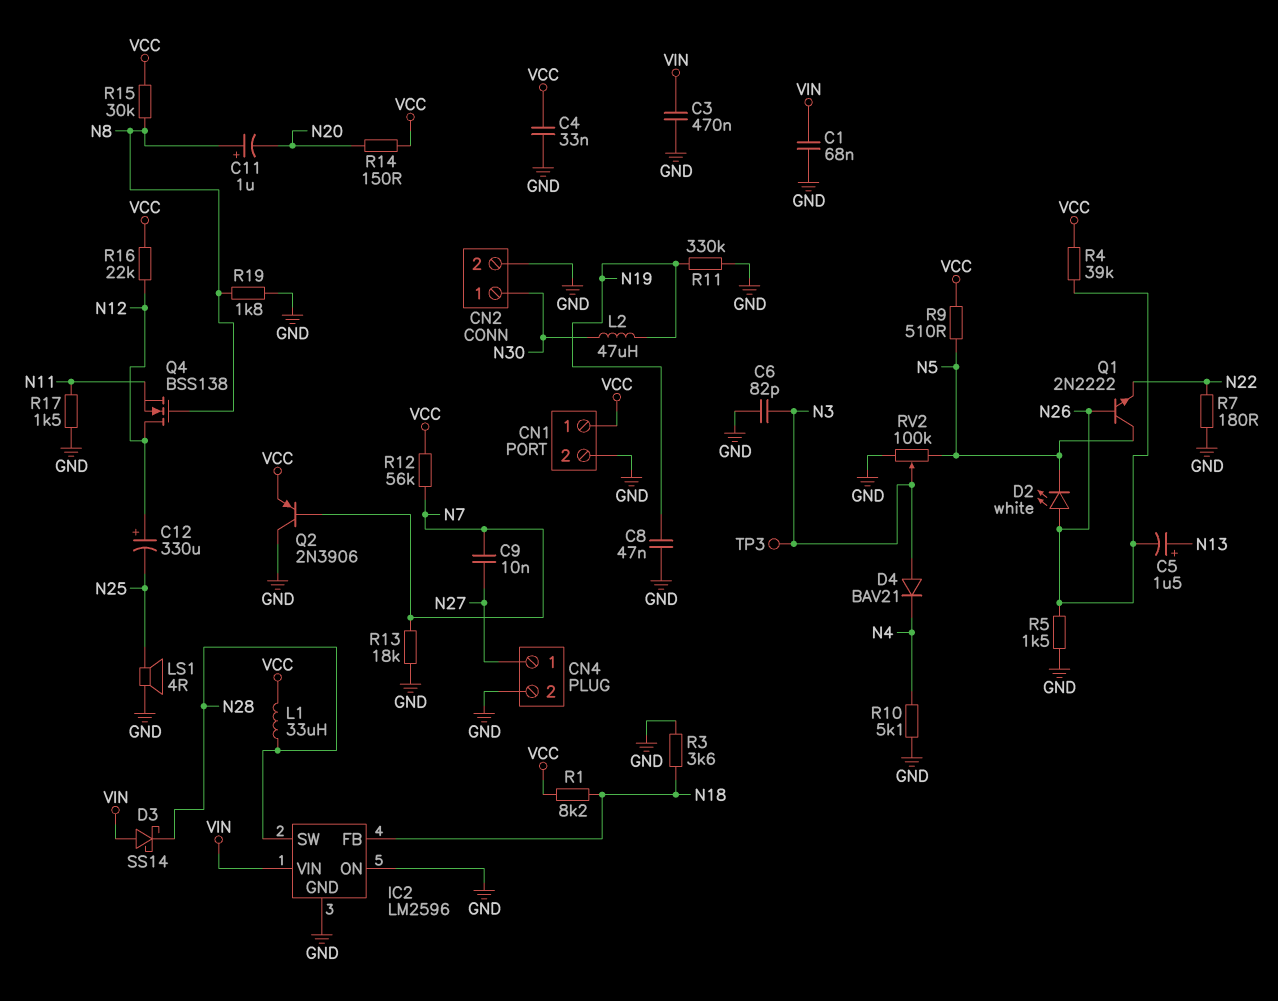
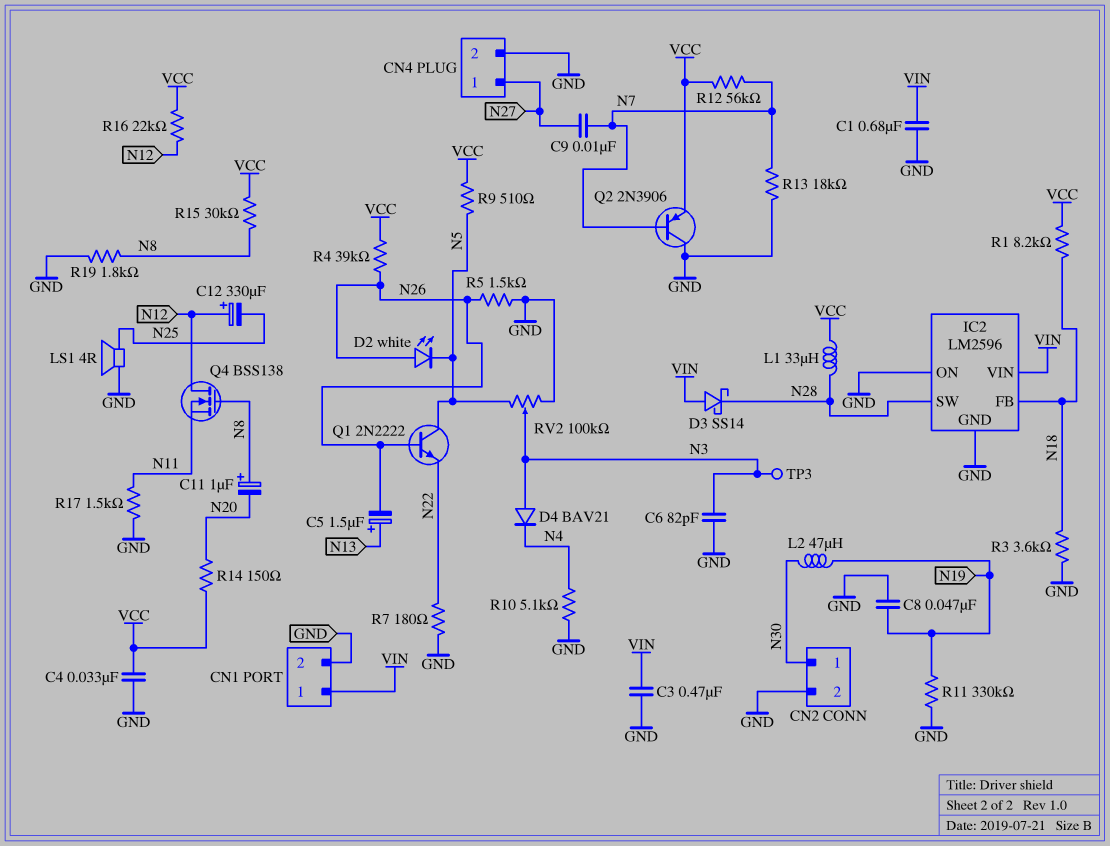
C1: 68nF (GND, VIN) -> 680nF (GND, VIN)
CN1 pin 1: VCC -> VIN

